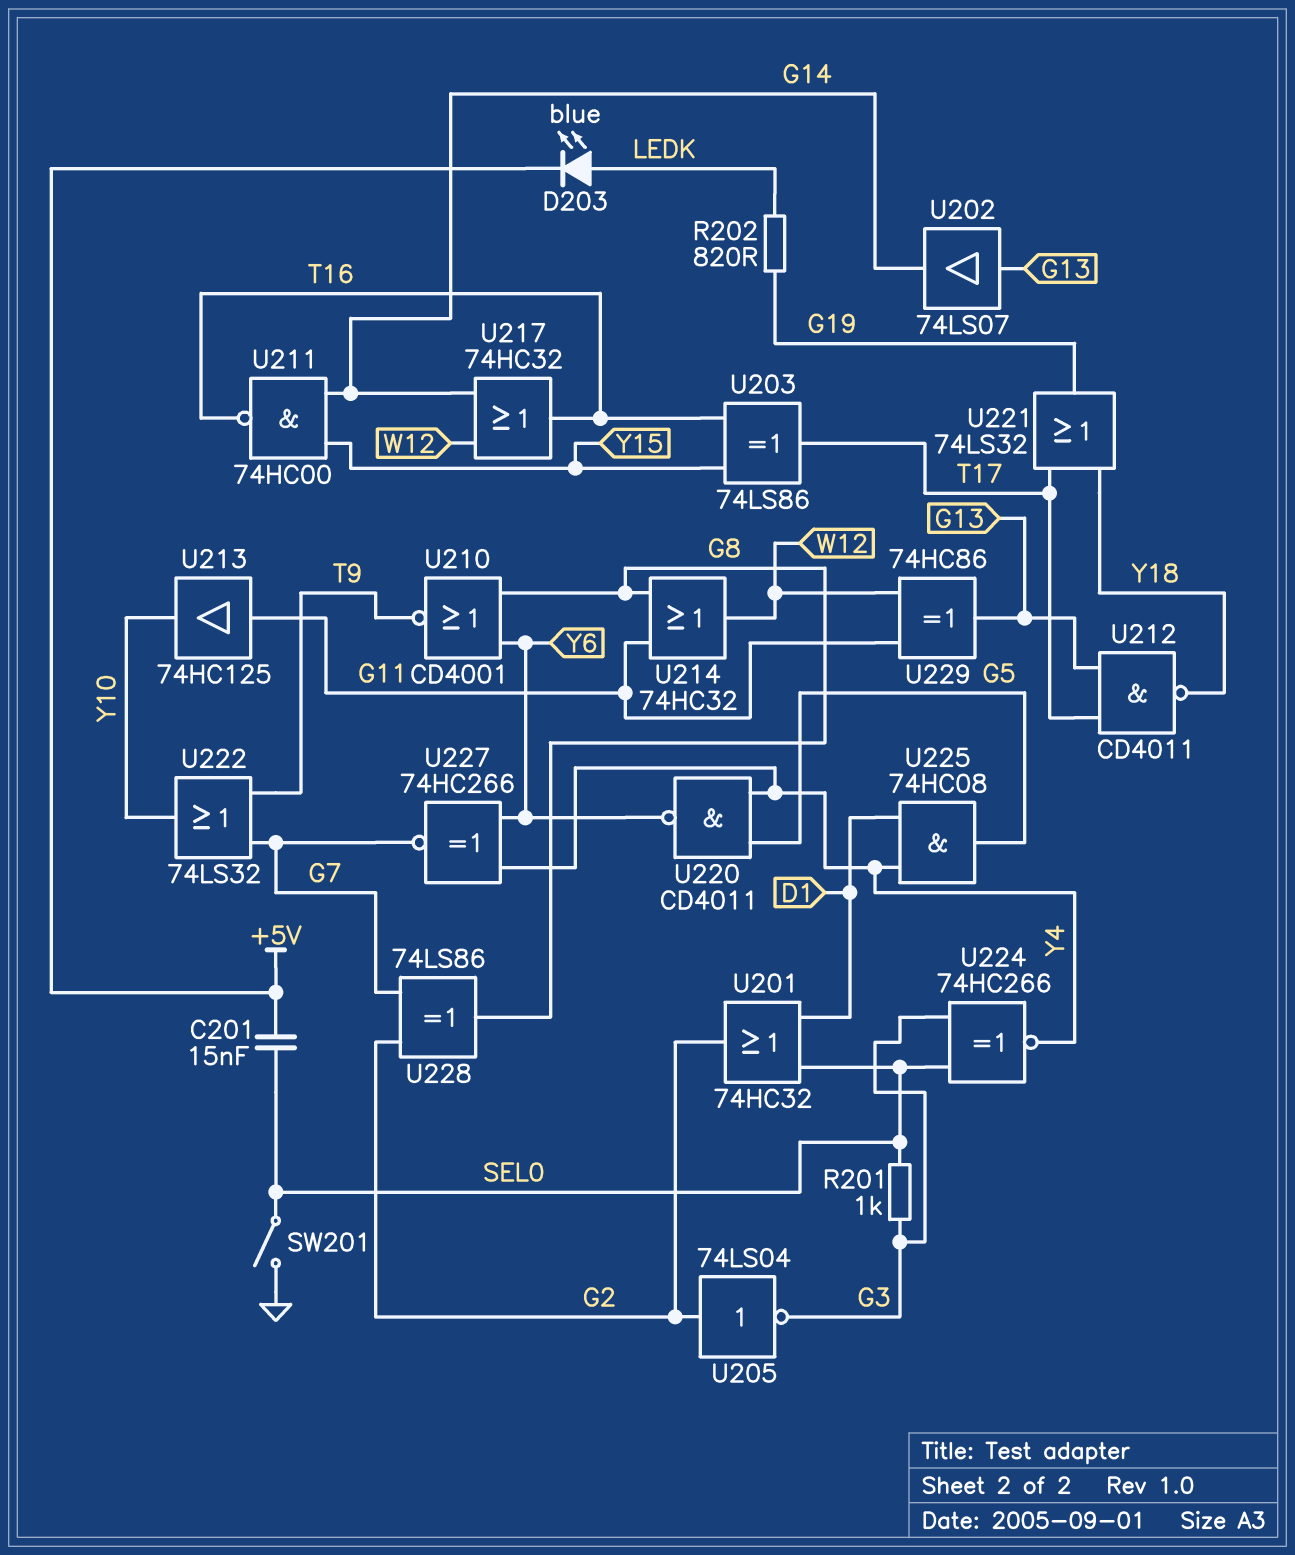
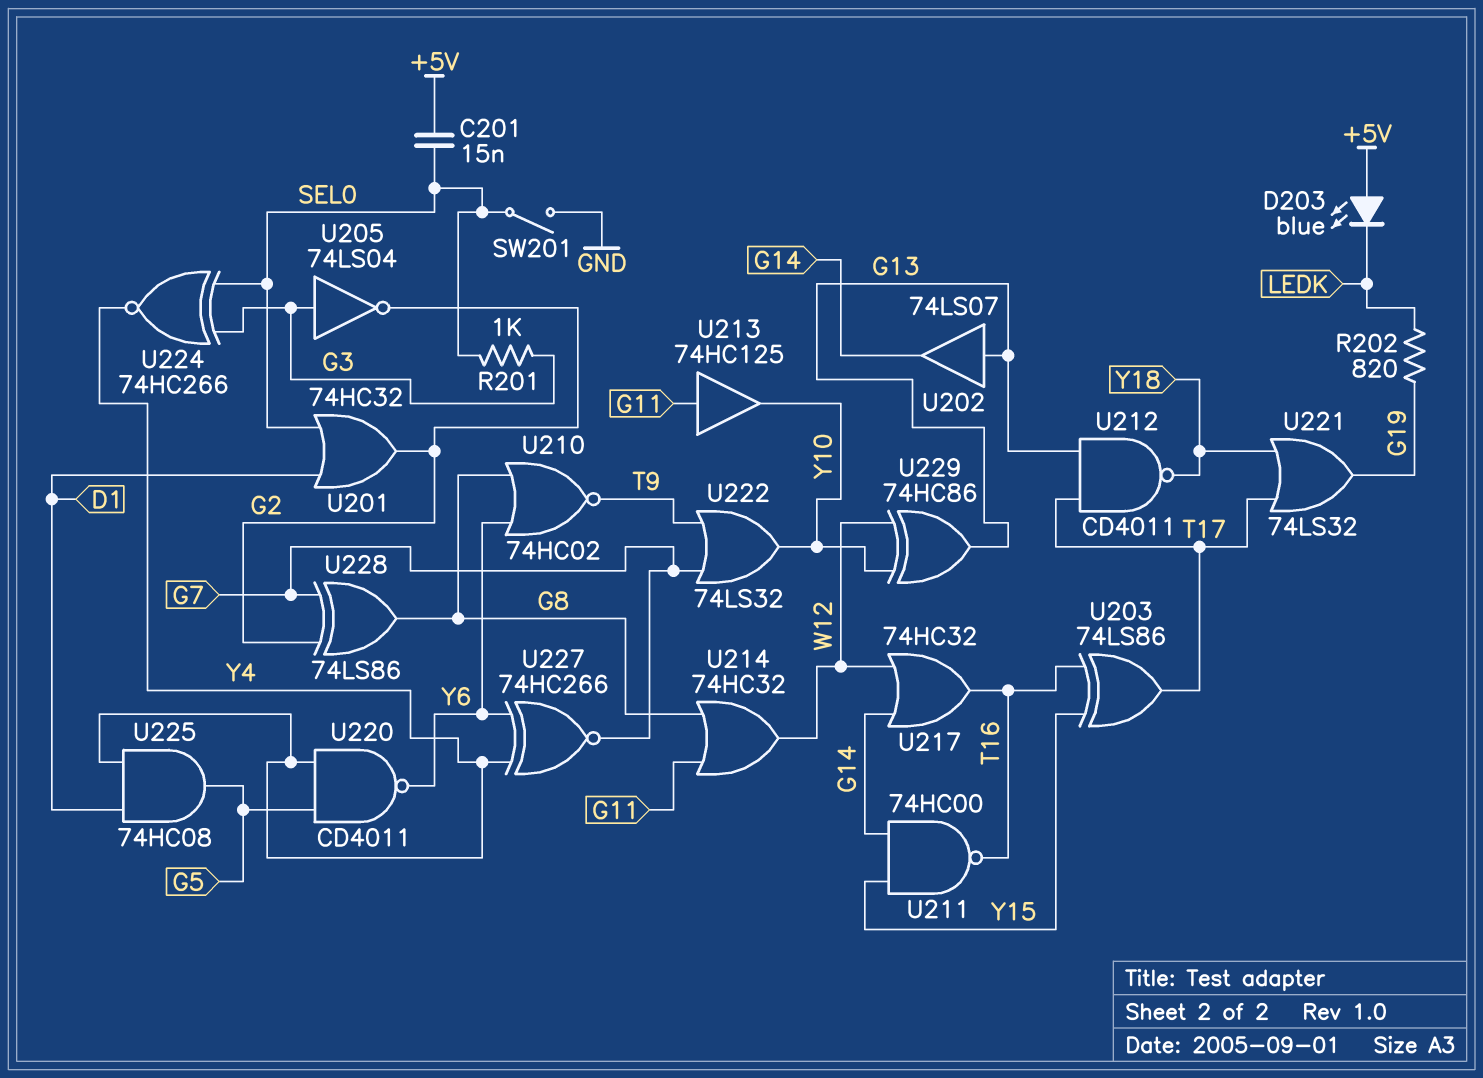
D203: LED blue (A LEDK, K +5V) -> LED blue (A +5V, K LEDK)
U205: NOT 74LS04 (in G2, out G3) -> NOT 74LS04 (in G3, out G2)
U210: NOR CD4001 (in G8, in Y6, out T9) -> NOR 74HC02 (in G8, in Y6, out T9)
U229: XOR 74HC86 (in G11, in W12, out G13) -> XOR 74HC86 (in W12, in Y10, out G13)

